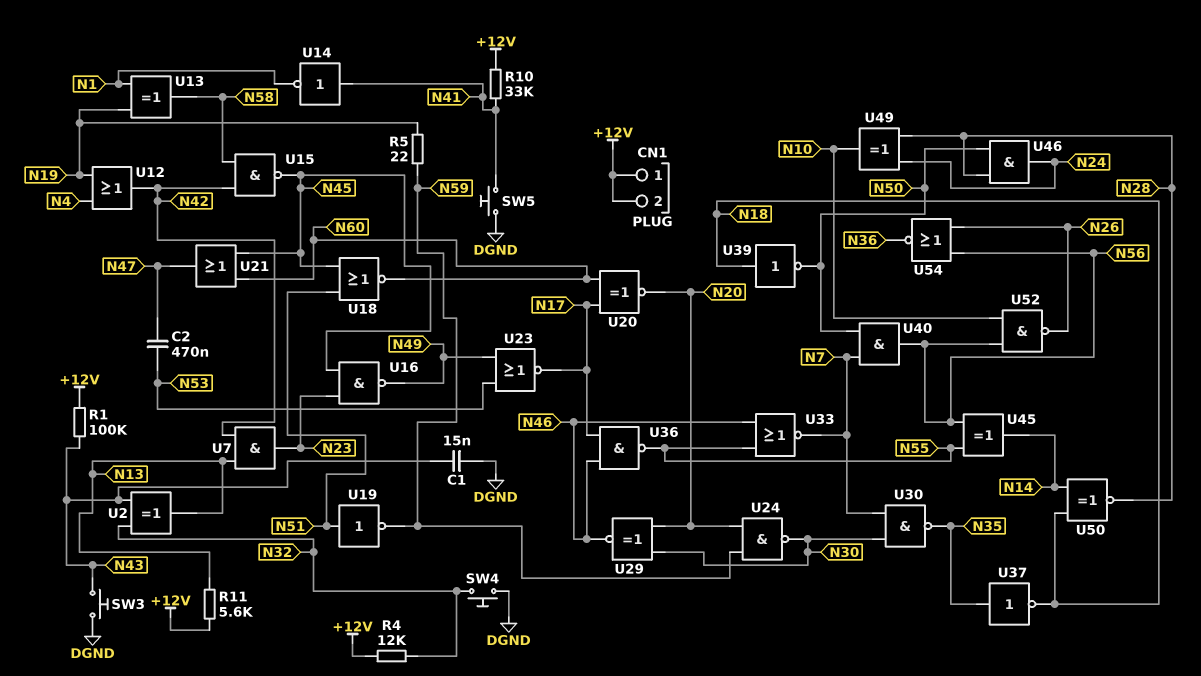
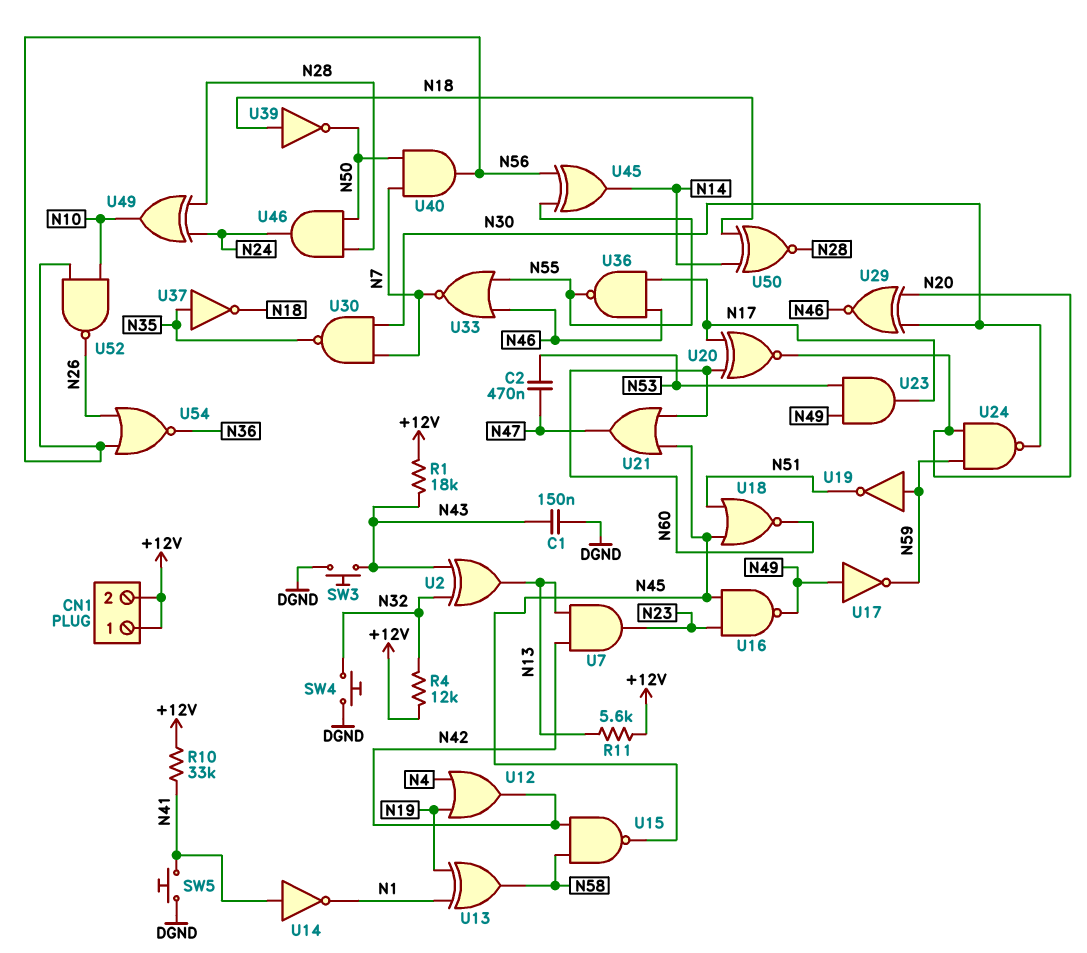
C1: 15nF (DGND, N43) -> 150nF (DGND, N43)
R1: 100k (+12V, N43) -> 18k (+12V, N43)
R5: 22 (N19, N59) -> none
U17: none -> NOT (in N49, out N59)
U19: NOT (in N51, out N59) -> NOT (in N59, out N51)
U23: NOR (in N49, in N53, out N17) -> AND (in N49, in N53, out N17)

